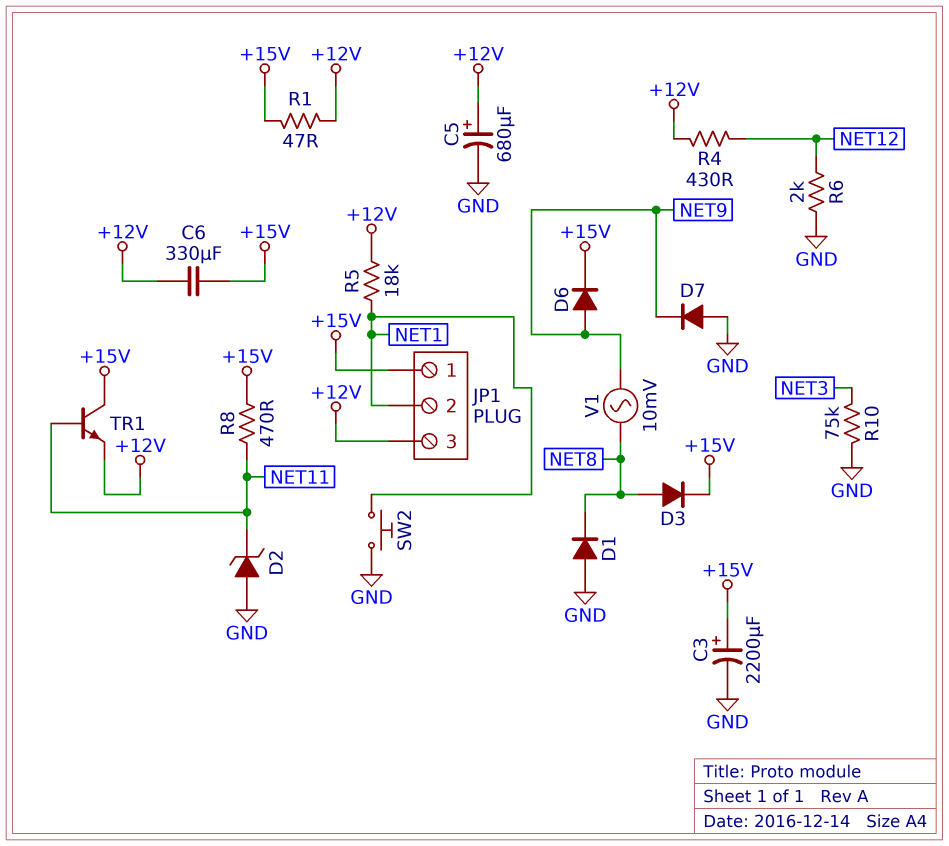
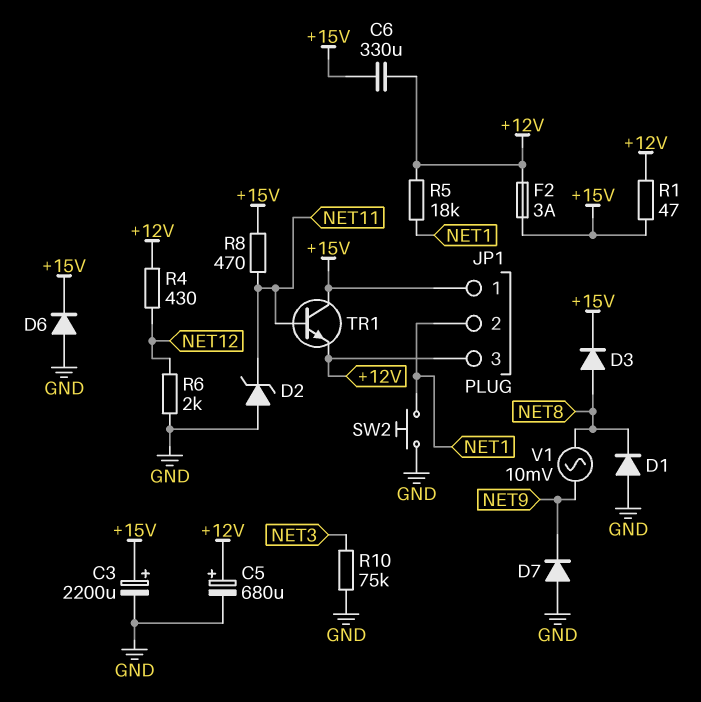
D6: diode (A NET9, K +15V) -> diode (A GND, K +15V)
F2: none -> 3A (+12V, +15V)

